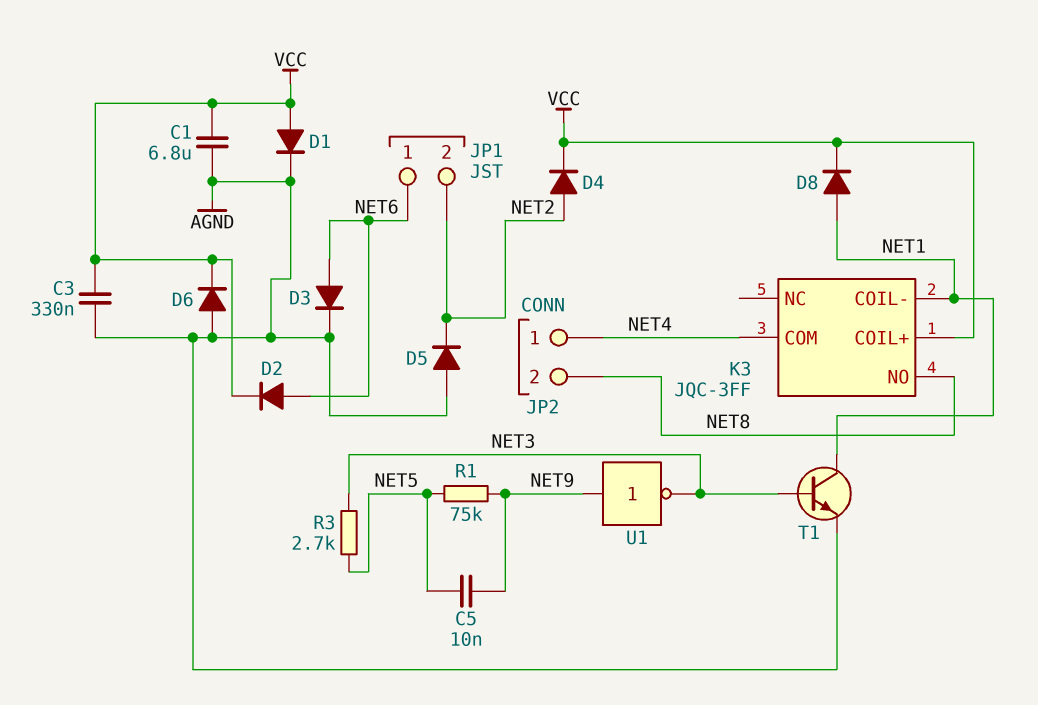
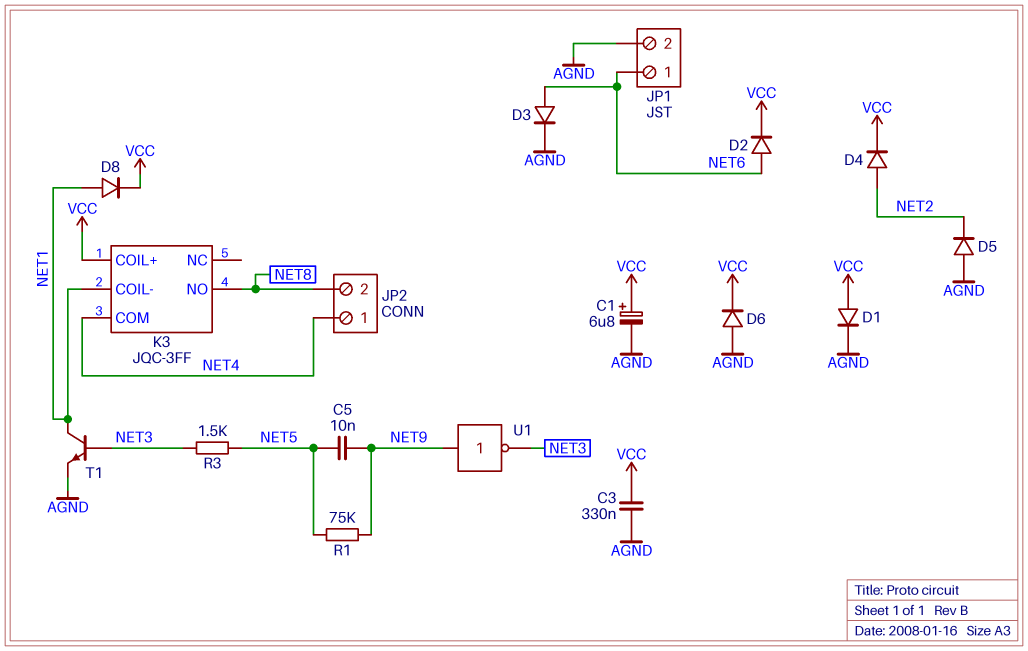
C1: 6.8uF (AGND, VCC) -> 6.8uF (plus VCC, minus AGND)
JP1 pin 2: NET2 -> AGND
R3: 2.7k (NET3, NET5) -> 1.5k (NET3, NET5)

